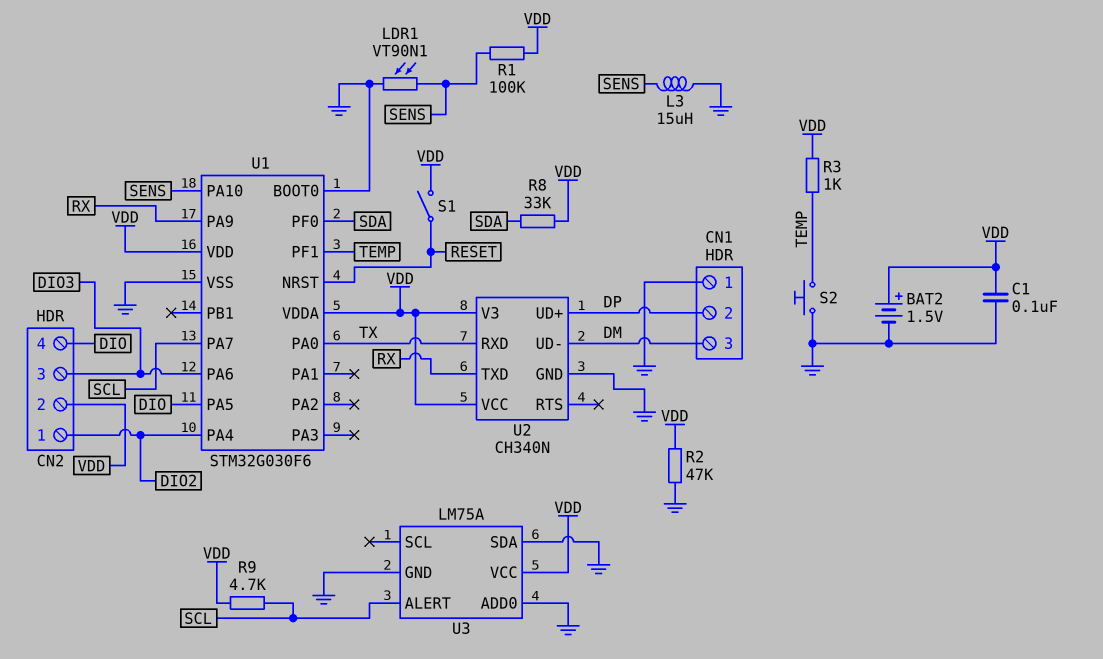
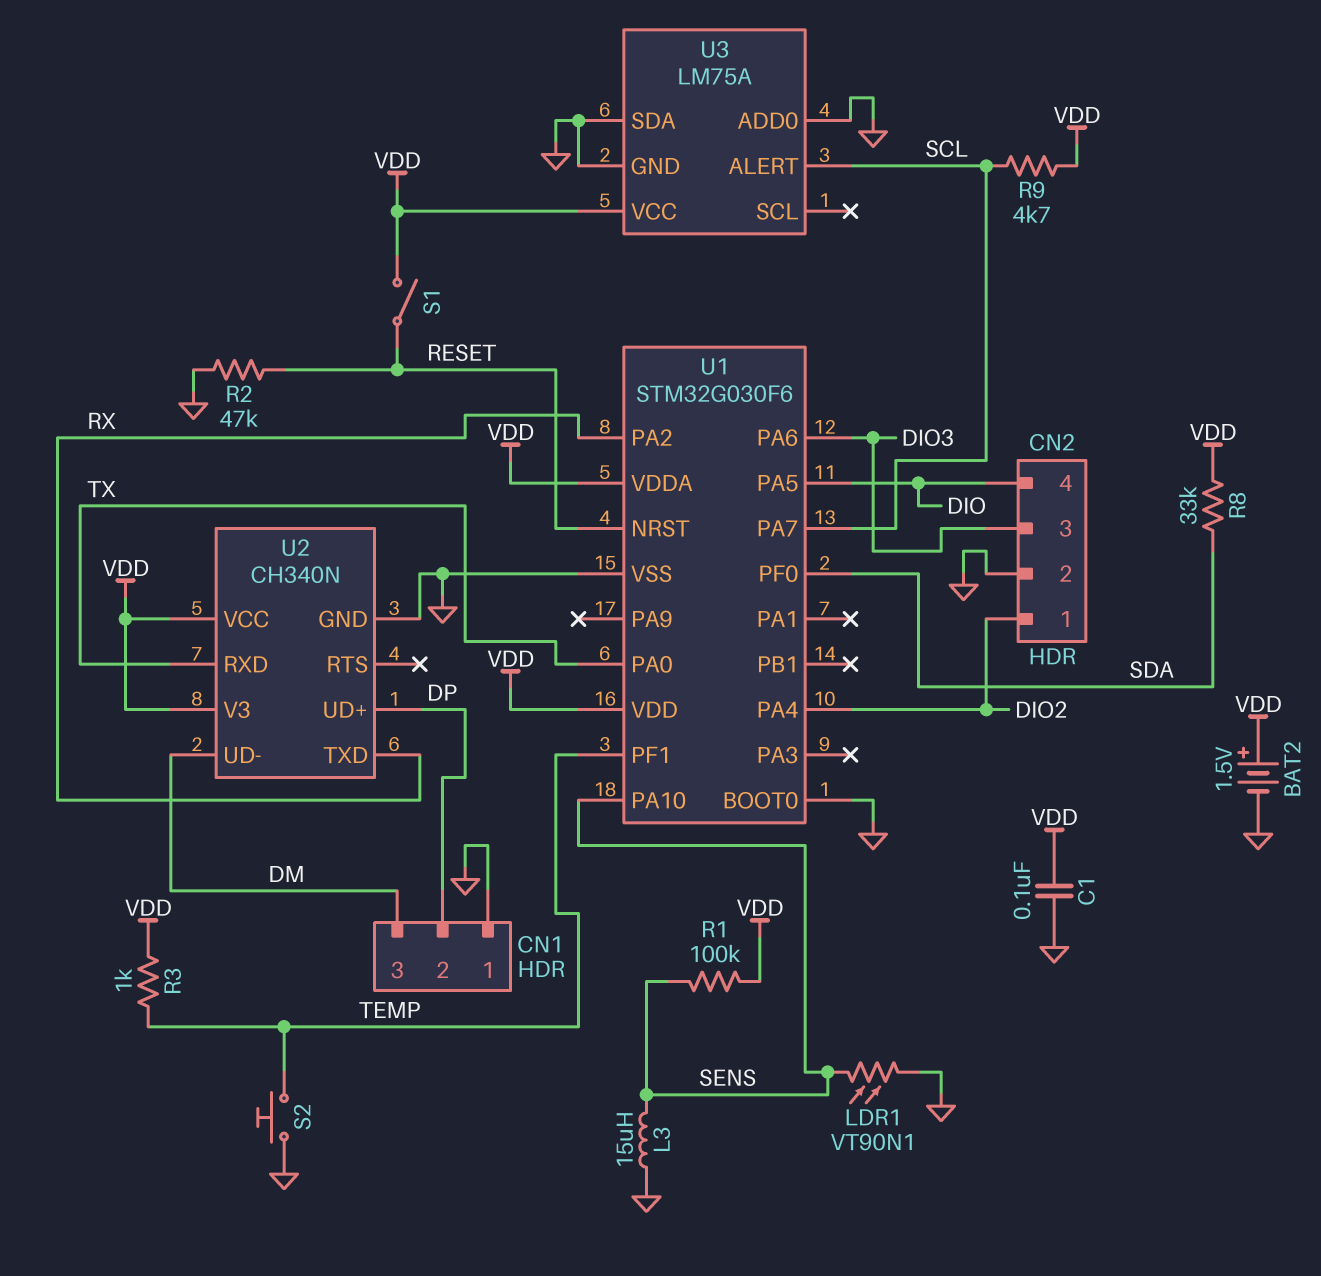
CN2 pin 2: VDD -> GND
R2: 47k (GND, VDD) -> 47k (GND, RESET)
U1 pin PA2: none -> RX
U1 pin PA9: RX -> none

